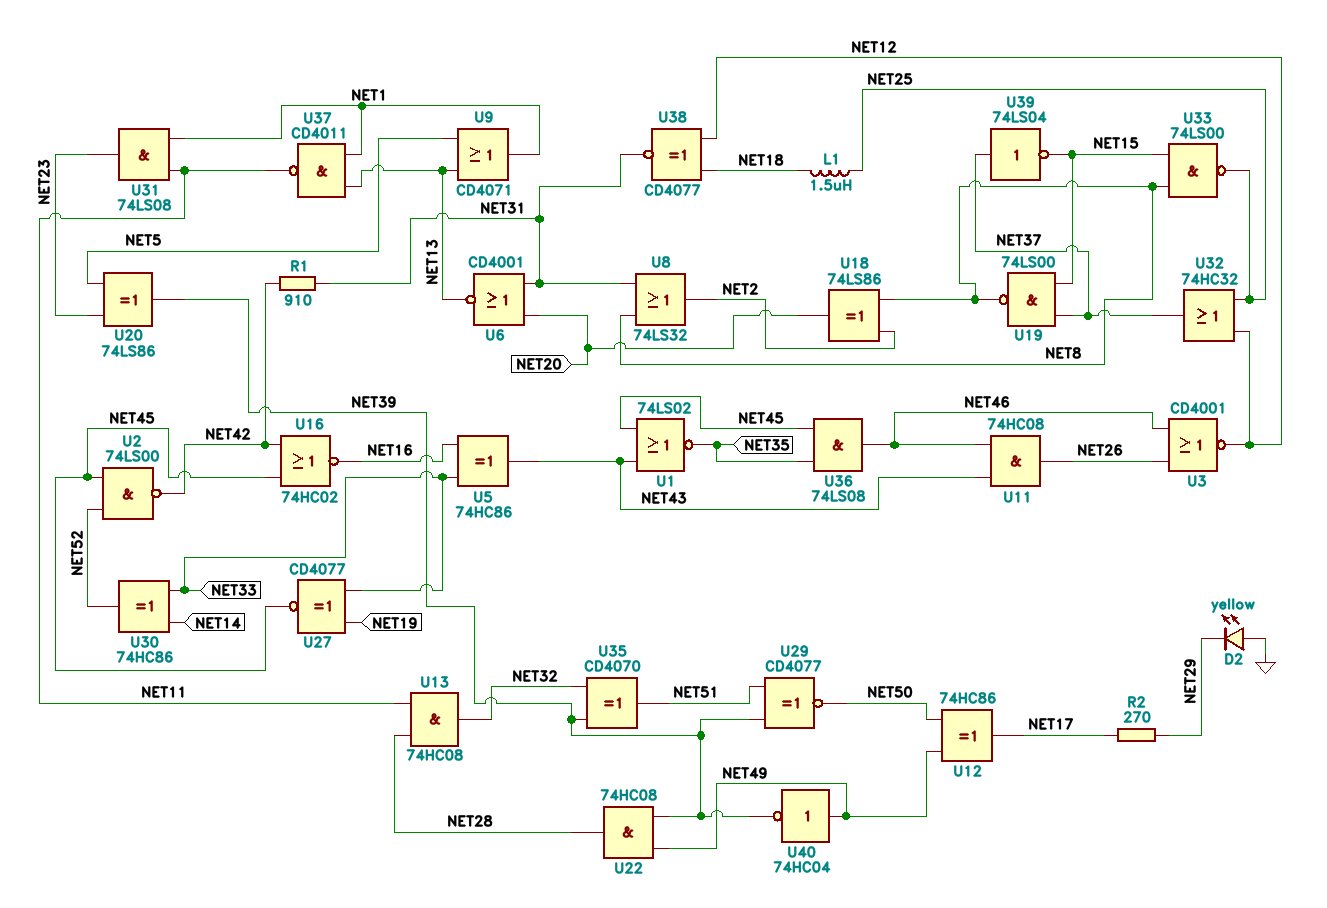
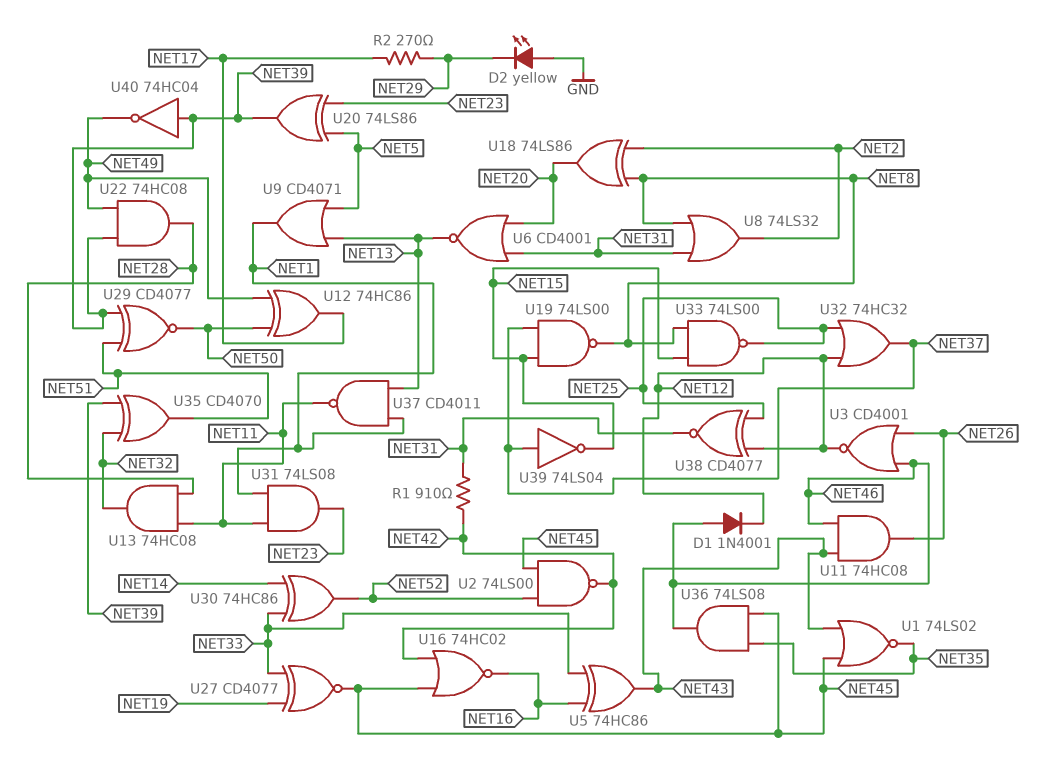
D1: none -> diode 1N4001 (A NET46, K NET12)
L1: 1.5uH (NET18, NET25) -> none
U38: XNOR CD4077 (in NET12, in NET18, out NET31) -> XNOR CD4077 (in NET12, in NET25, out NET31)
U40: NOT 74HC04 (in NET49, out NET39) -> NOT 74HC04 (in NET39, out NET49)

